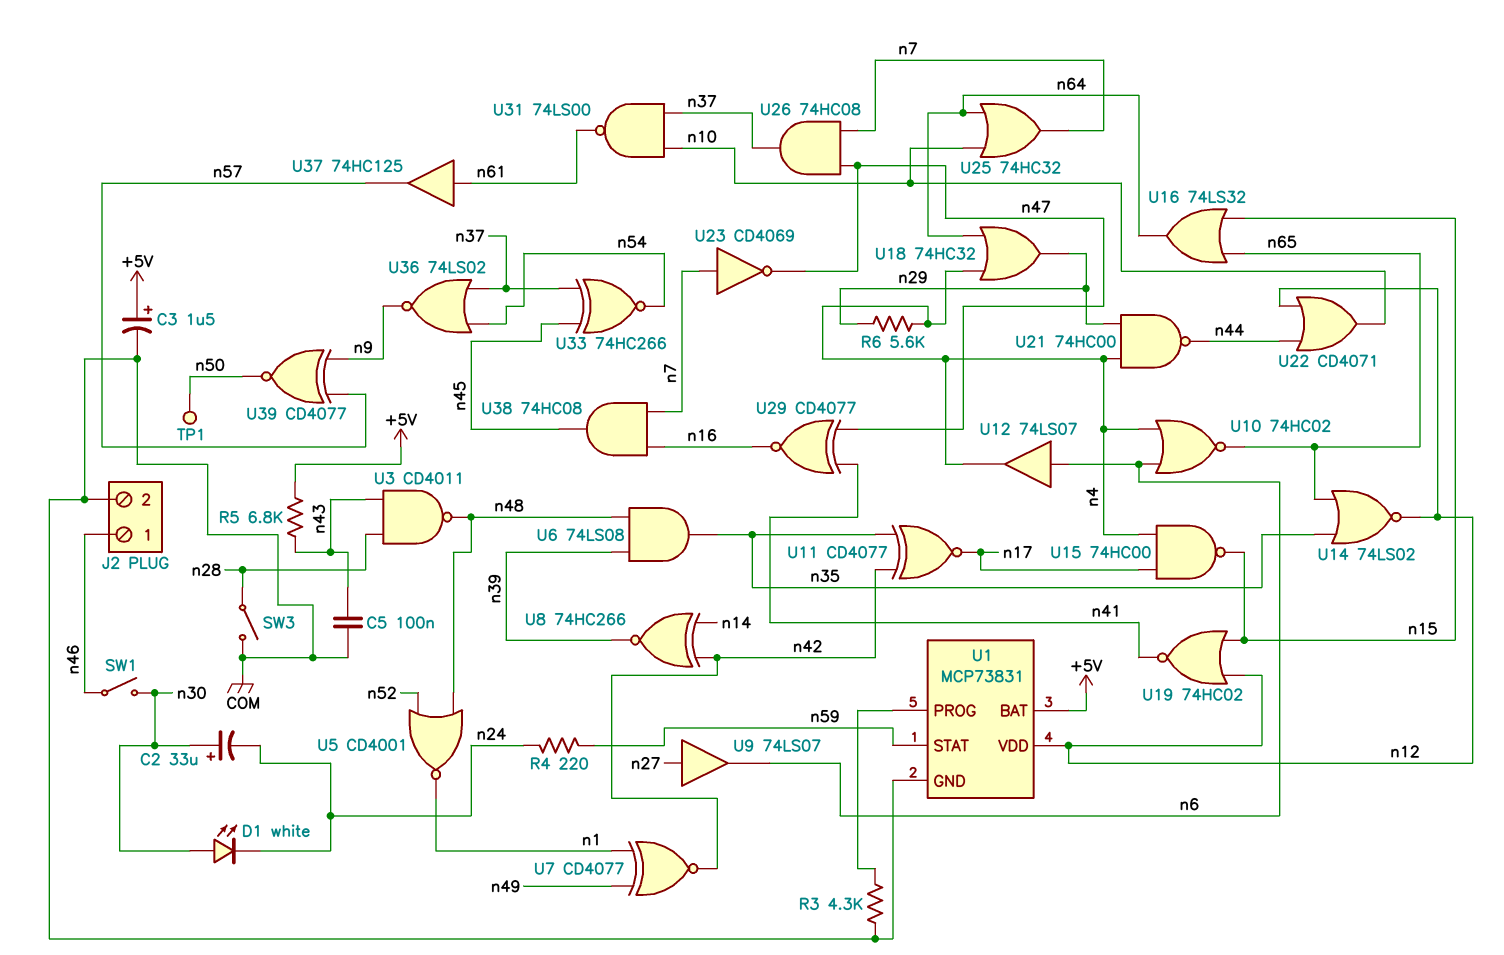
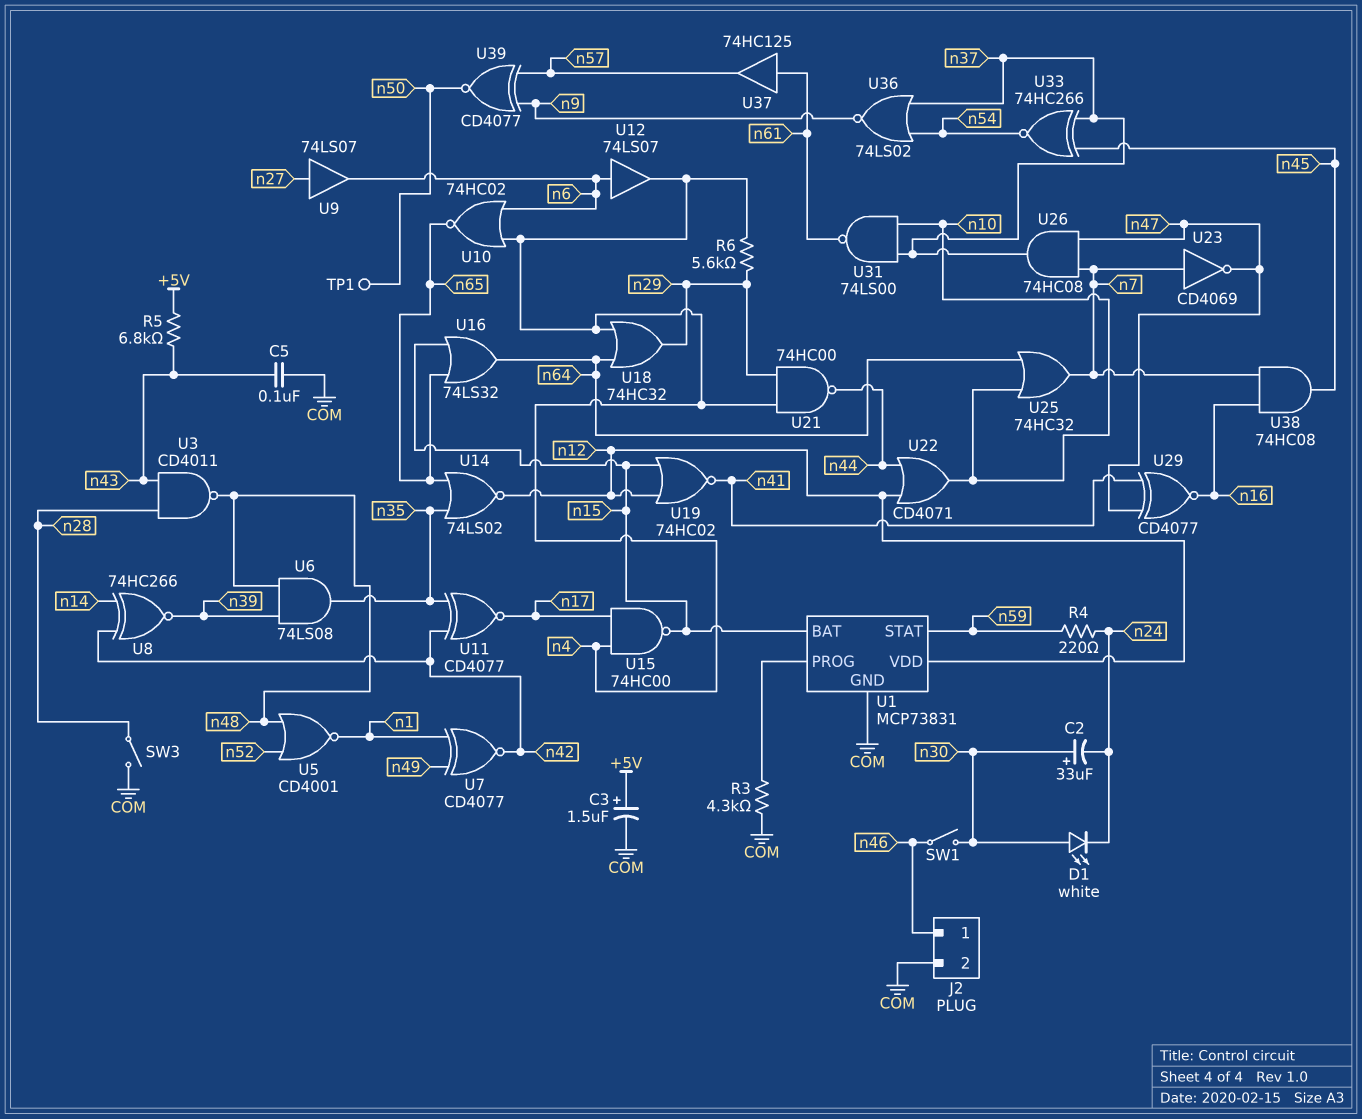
U1 pin BAT: +5V -> n15

